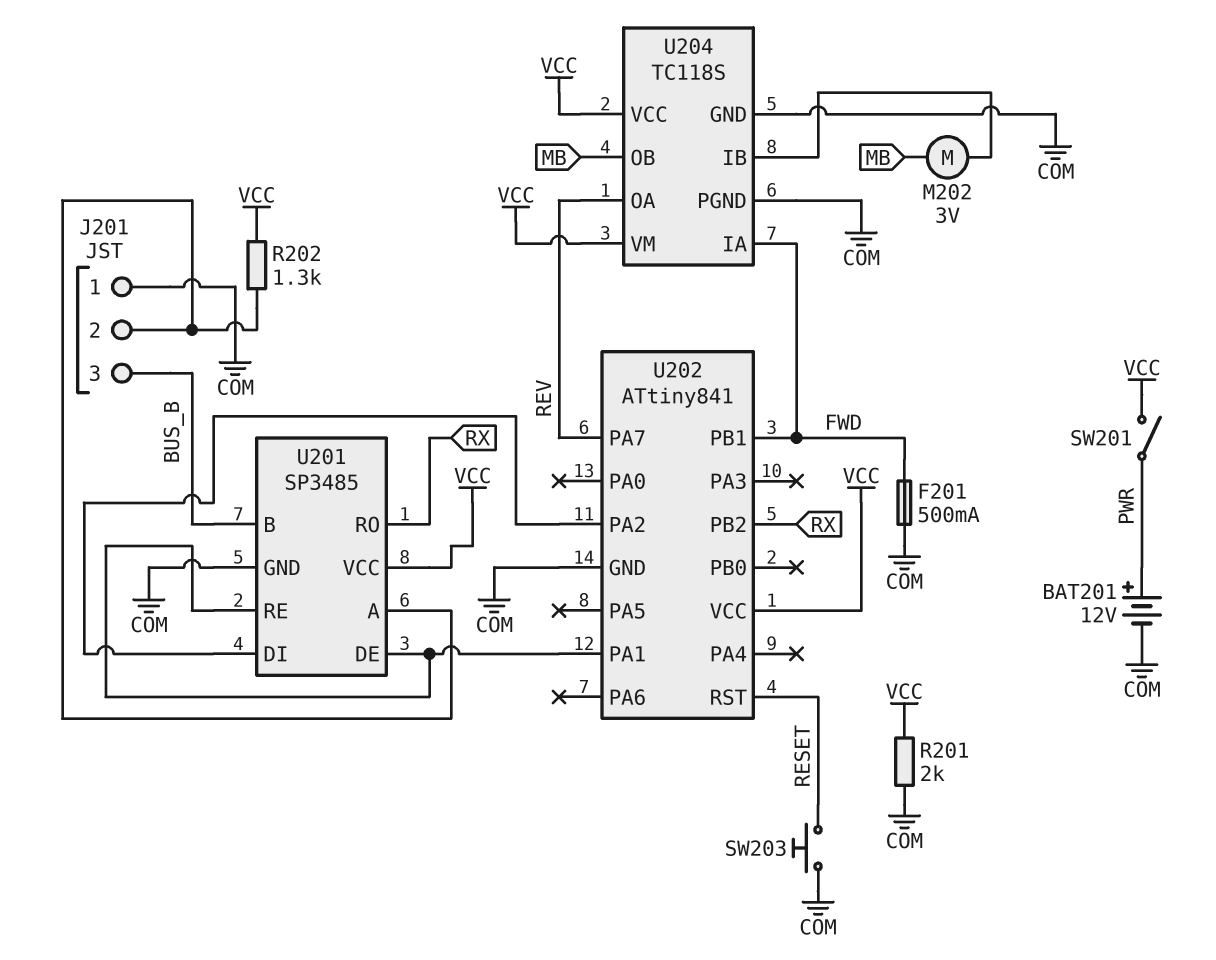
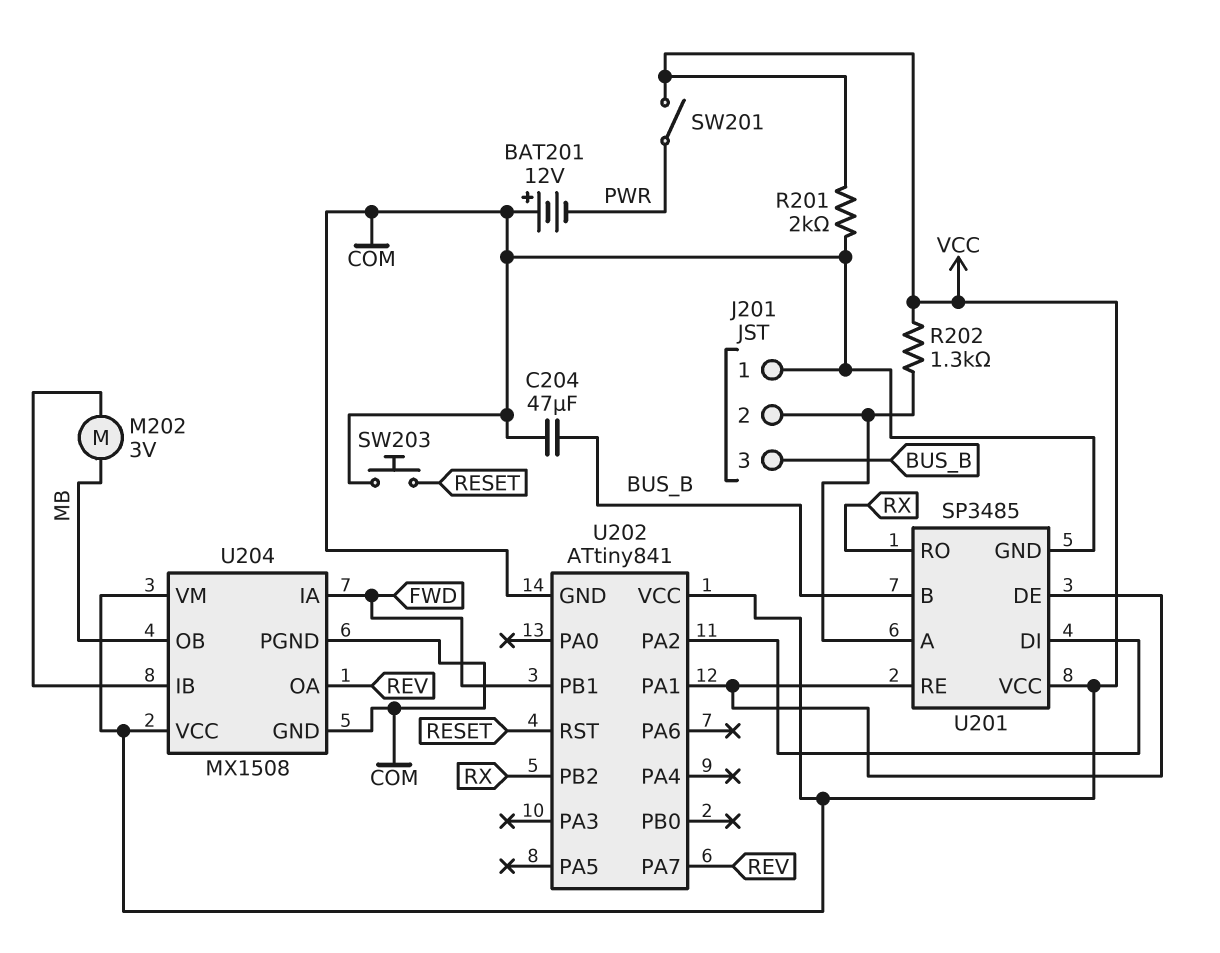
BAT201: 12V (plus PWR, minus COM) -> 12V (plus COM, minus PWR)
C204: none -> 47uF (BUS_B, COM)
F201: 500mA (COM, FWD) -> none
U204: TC118S -> MX1508

